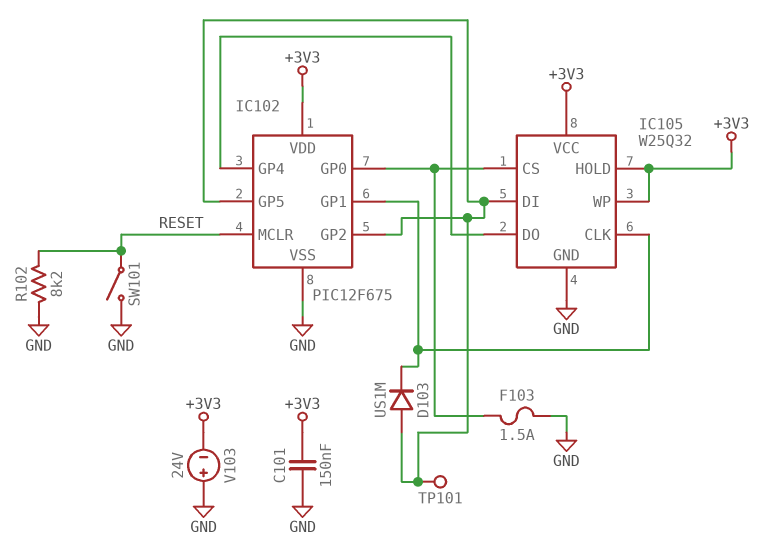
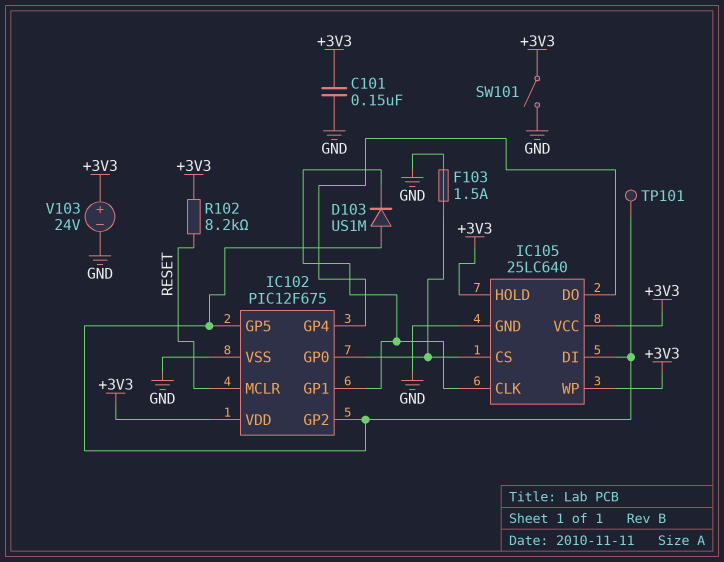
IC105: W25Q32 -> 25LC640
R102: 8.2k (GND, RESET) -> 8.2k (+3V3, RESET)
SW101: switch (GND, RESET) -> switch (+3V3, GND)
V103: 24V (plus GND, minus +3V3) -> 24V (plus +3V3, minus GND)

